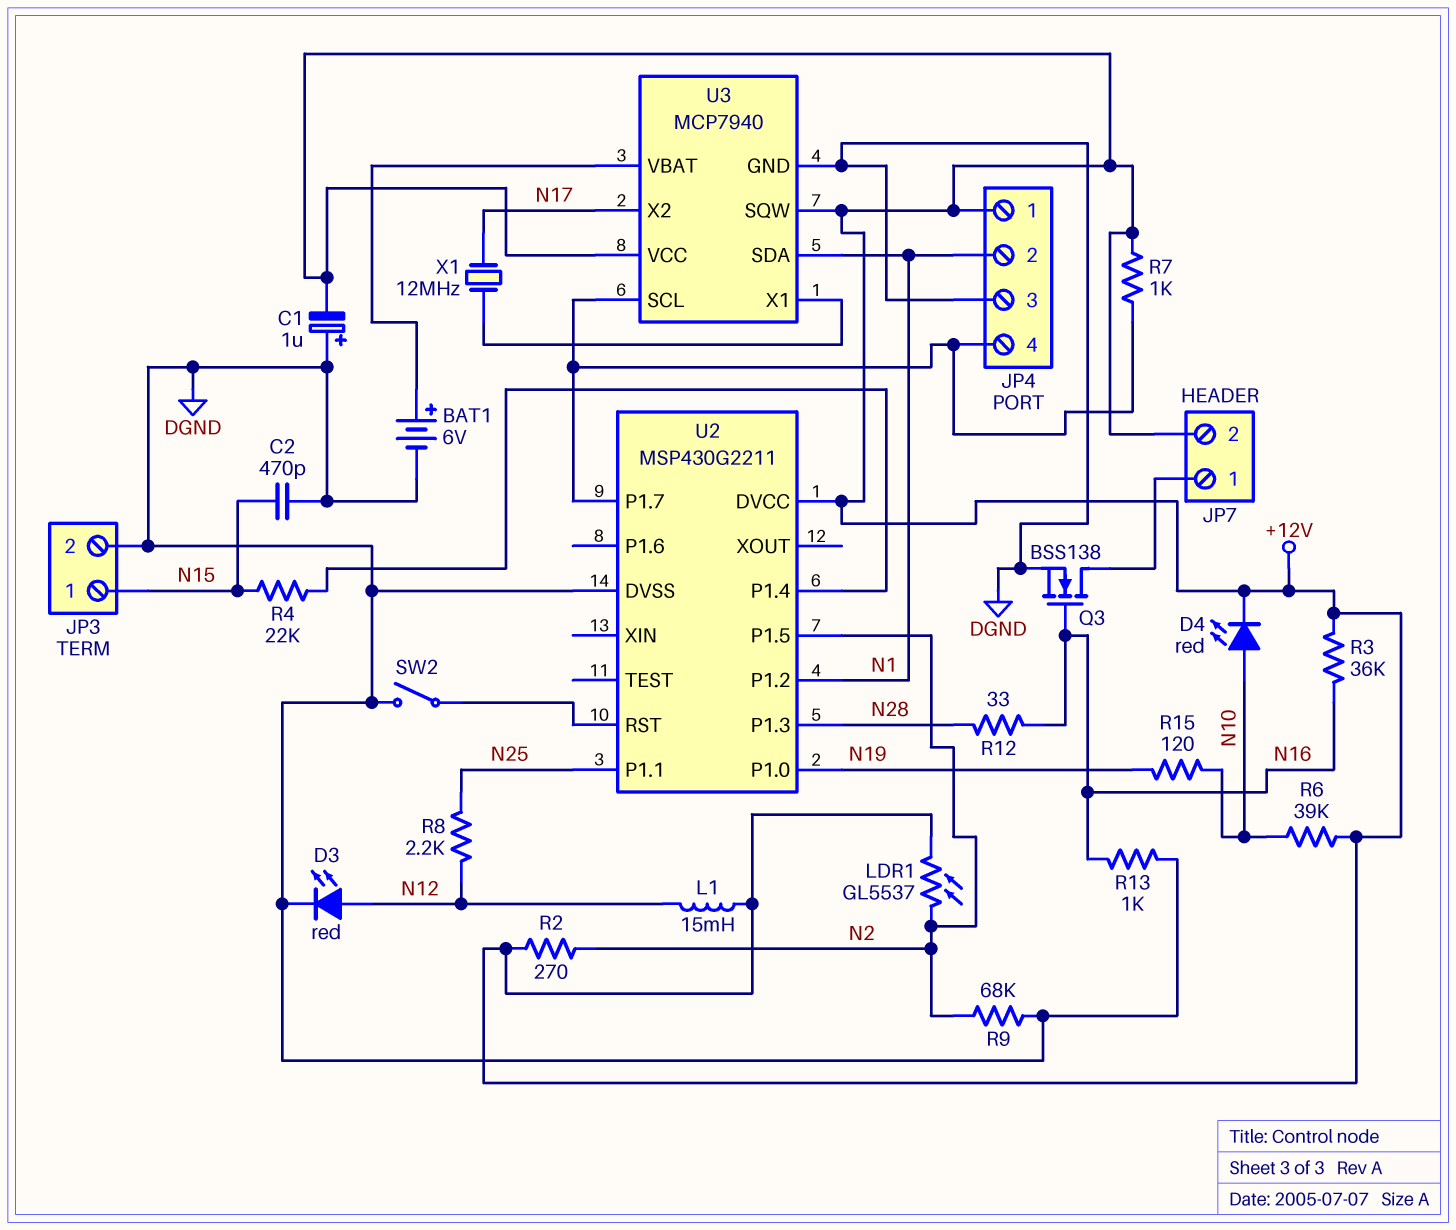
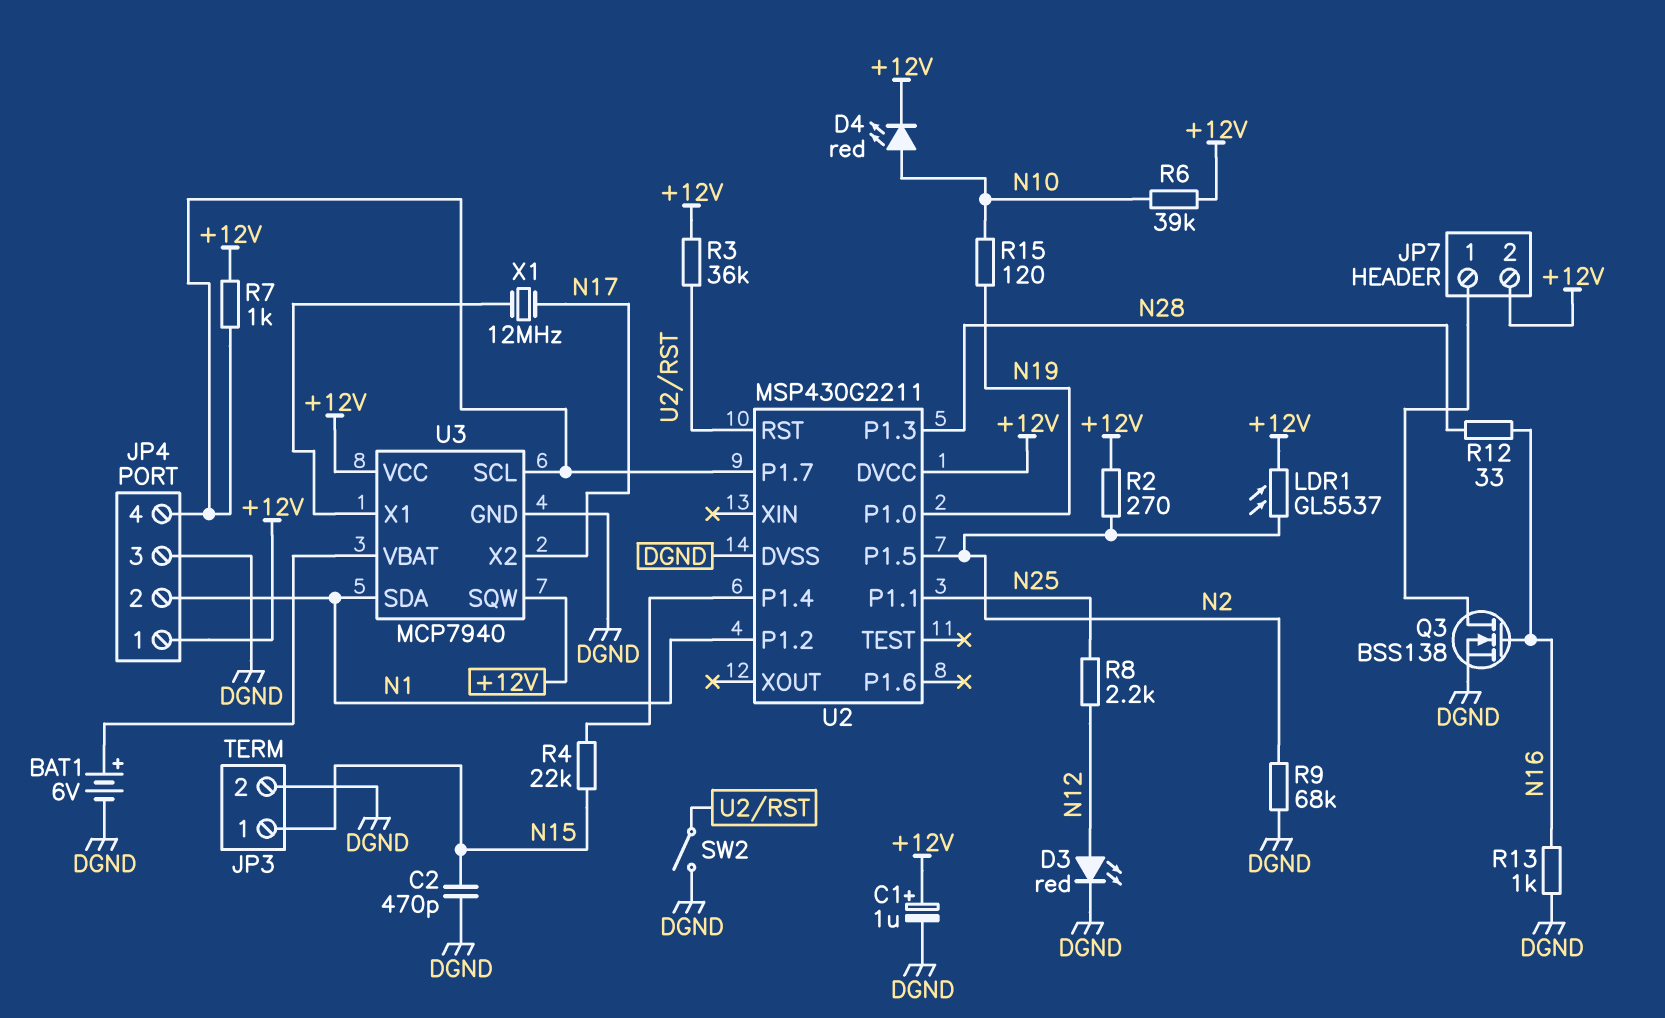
C1: 1uF (plus DGND, minus +12V) -> 1uF (plus +12V, minus DGND)
L1: 15mH (+12V, N12) -> none
R3: 36k (+12V, N16) -> 36k (+12V, U2/RST)

